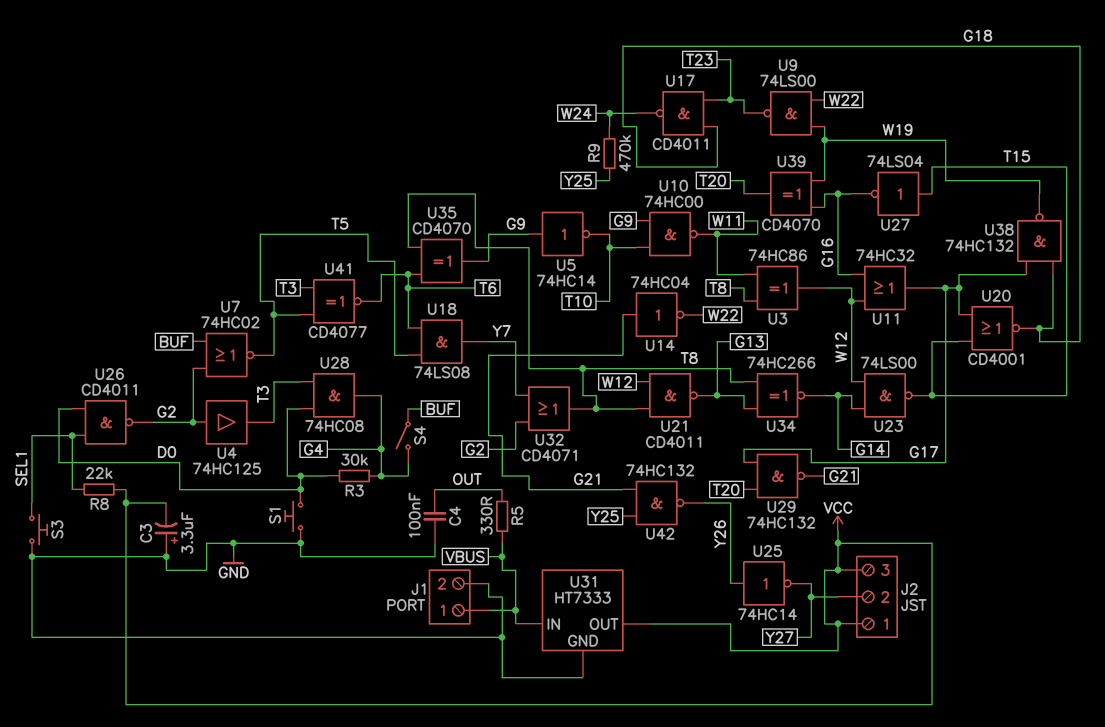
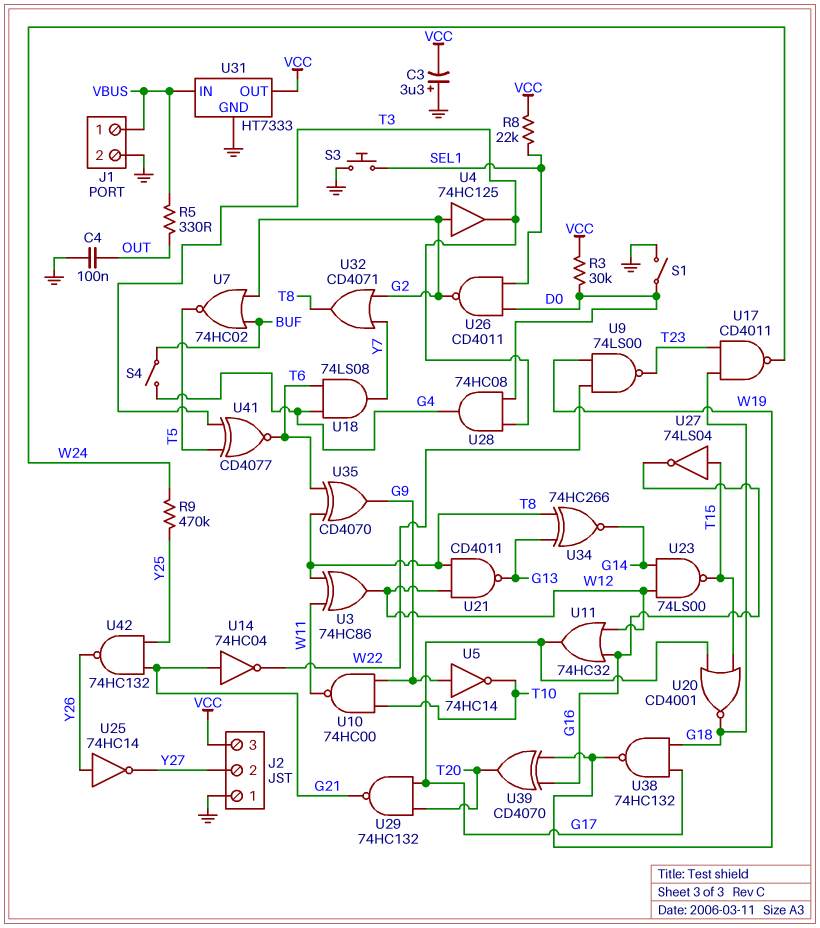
J2 pin 1: VCC -> GND
R3: 30k (D0, G4) -> 30k (D0, VCC)
S1: button (D0, GND) -> switch (D0, GND)
U18: AND 74LS08 (in T5, in T6, out Y7) -> AND 74LS08 (in G4, in T6, out Y7)

